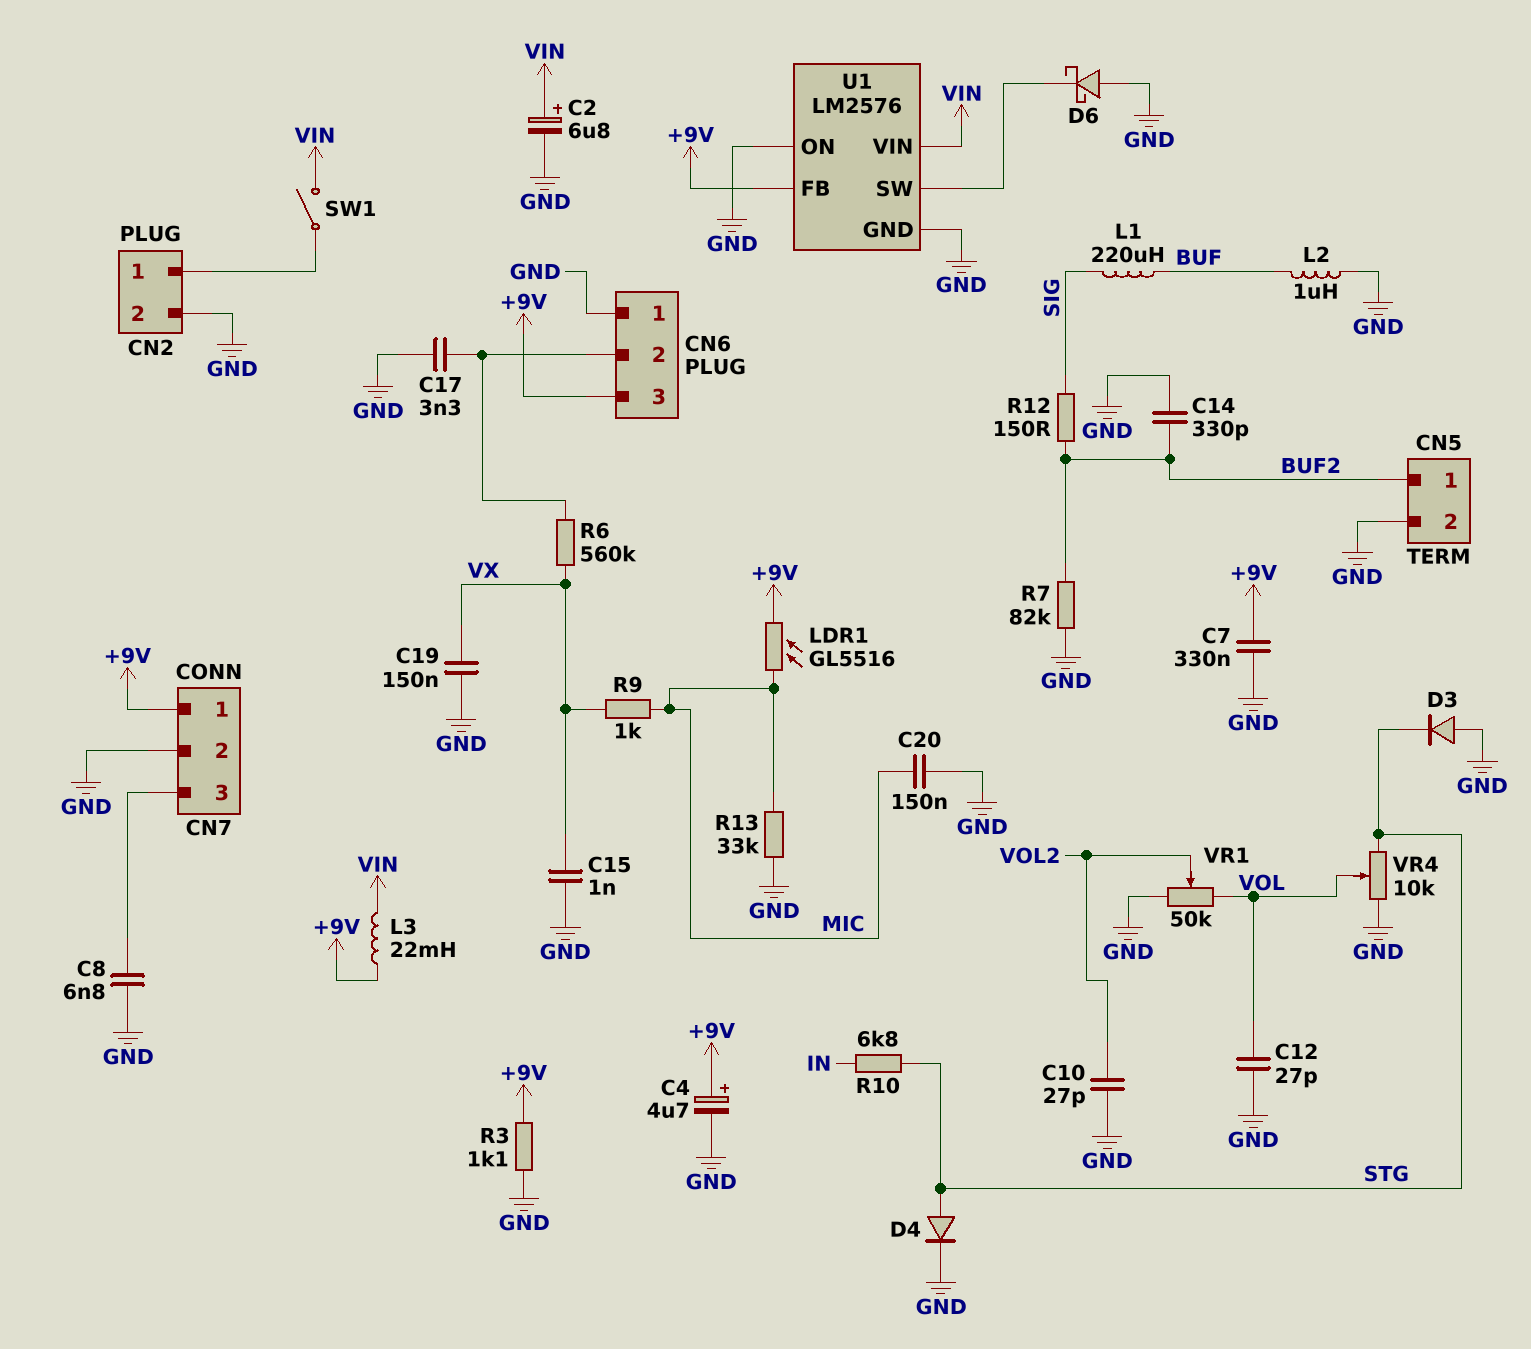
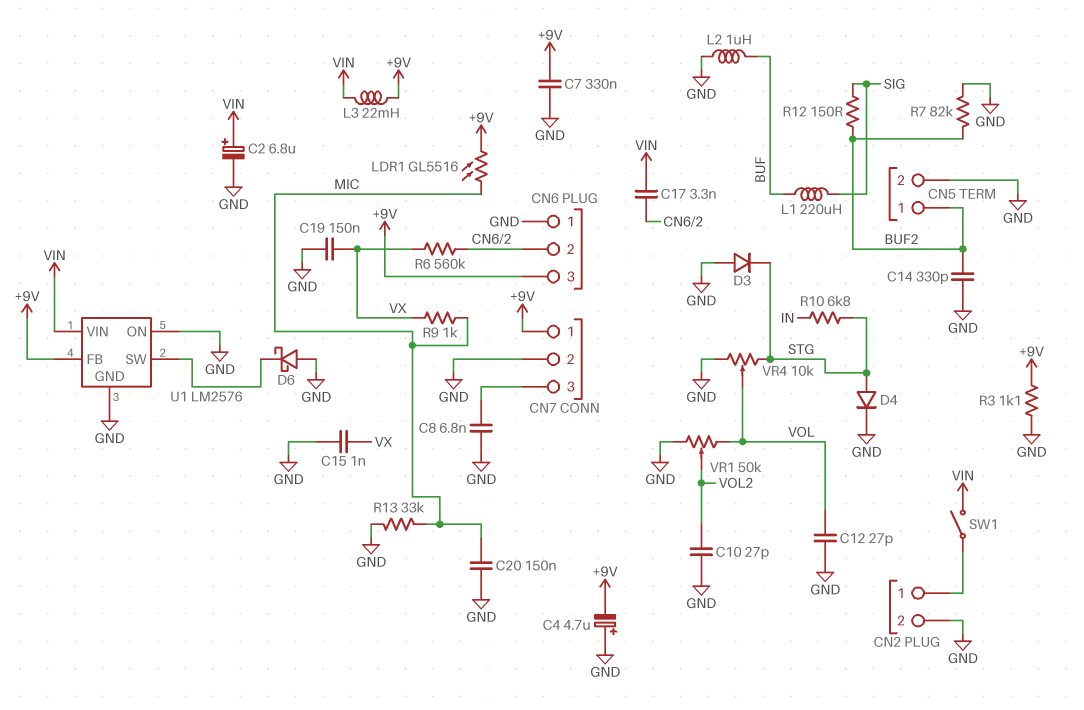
C4: 4.7uF (plus +9V, minus GND) -> 4.7uF (plus GND, minus +9V)
C17: 3.3nF (CN6/2, GND) -> 3.3nF (CN6/2, VIN)

